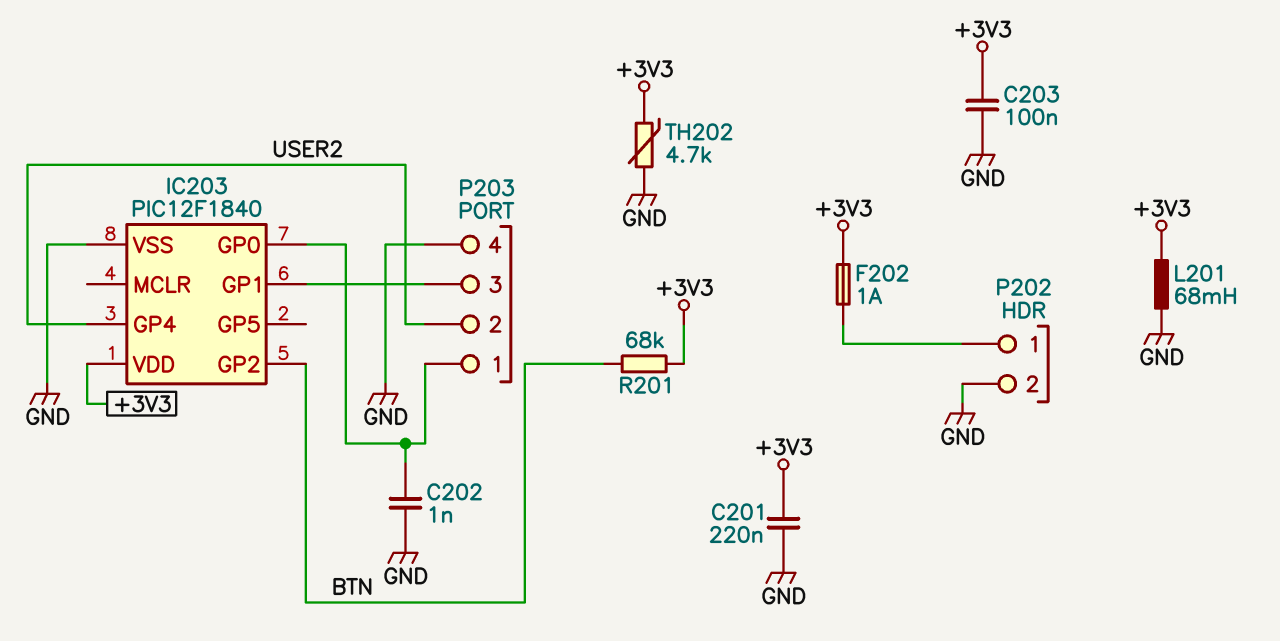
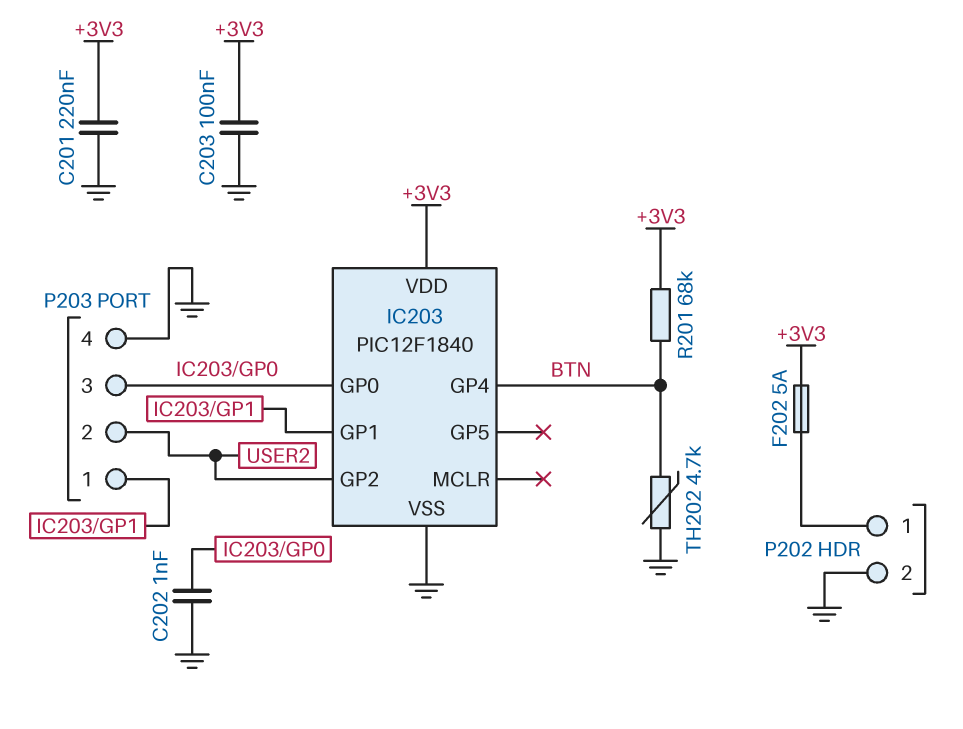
F202: 1A (+3V3, P202/1) -> 5A (+3V3, P202/1)
IC203 pin GP2: BTN -> USER2
IC203 pin GP4: USER2 -> BTN
L201: 68mH (+3V3, GND) -> none
P203 pin 1: IC203/GP0 -> IC203/GP1
P203 pin 3: IC203/GP1 -> IC203/GP0
TH202: 4.7k (+3V3, GND) -> 4.7k (BTN, GND)

